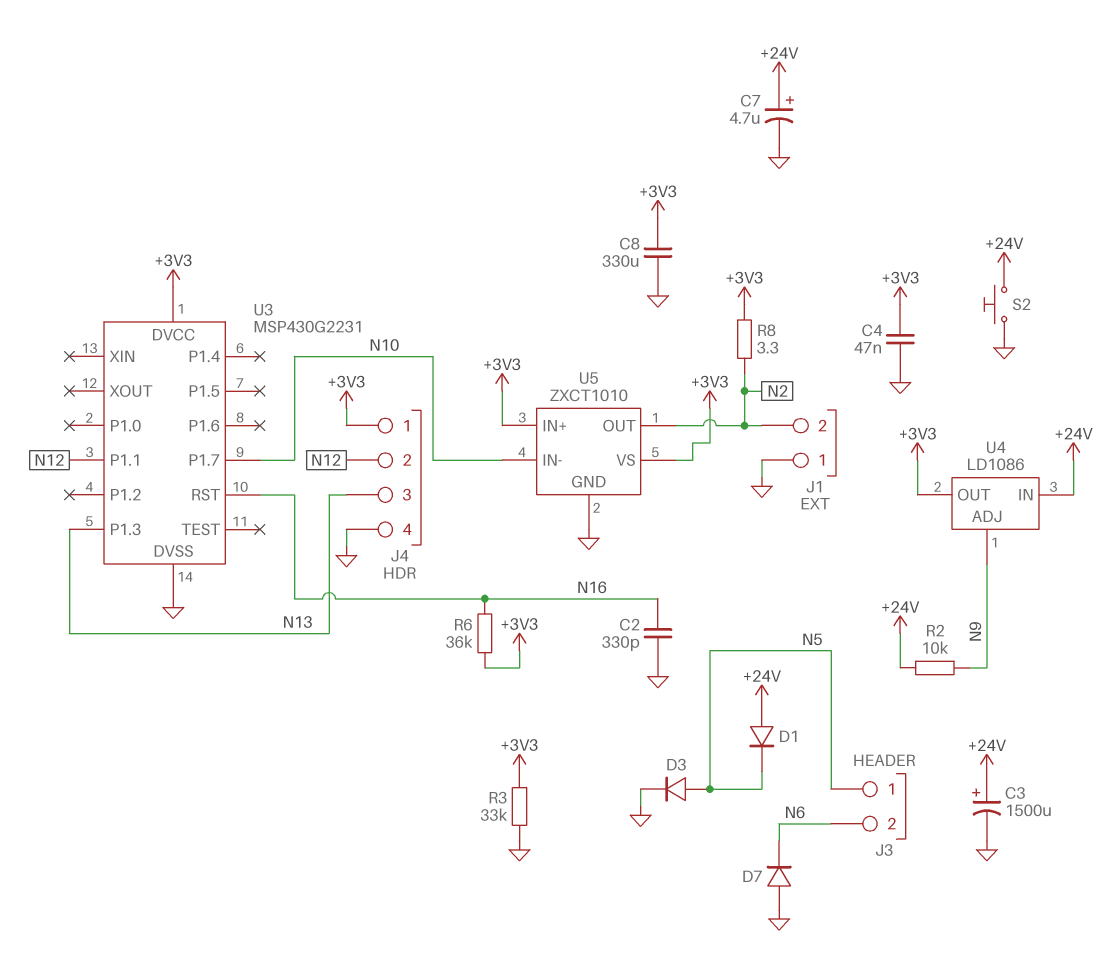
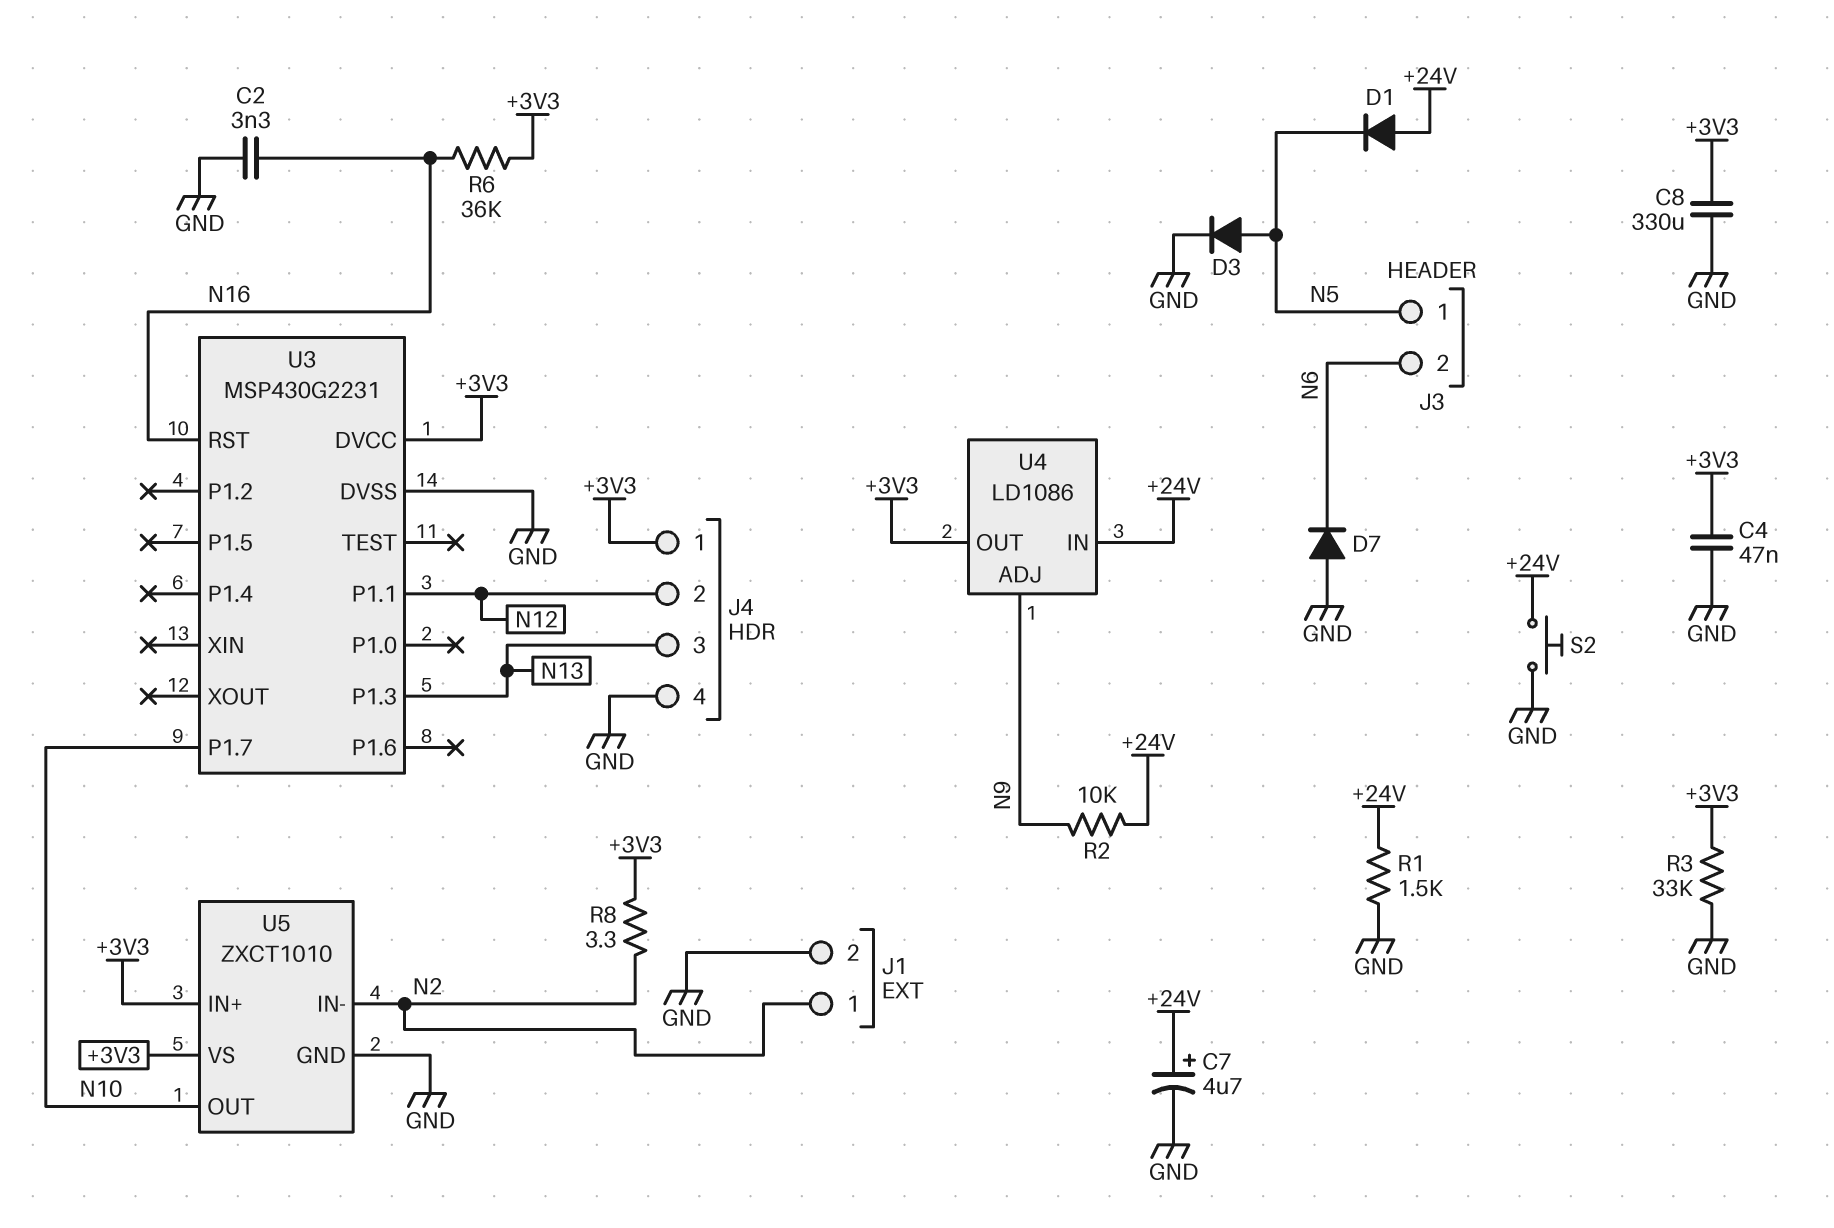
C2: 330pF (GND, N16) -> 3.3nF (GND, N16)
C3: 1500uF (plus +24V, minus GND) -> none
J1 pin 1: GND -> N2
J1 pin 2: N2 -> GND
R1: none -> 1.5k (+24V, GND)
U5 pin IN-: N10 -> N2
U5 pin OUT: N2 -> N10

